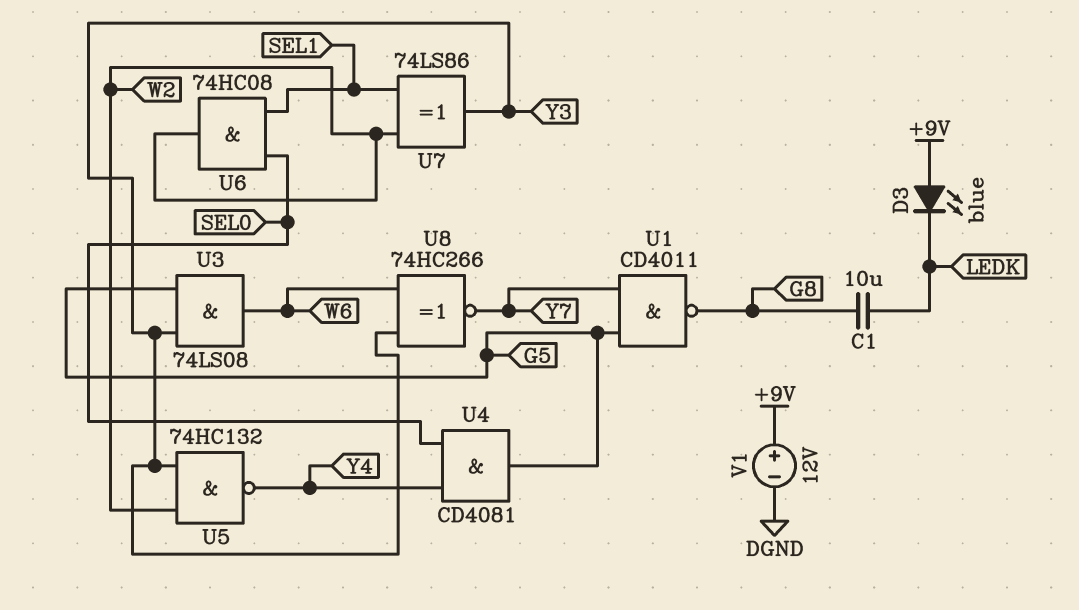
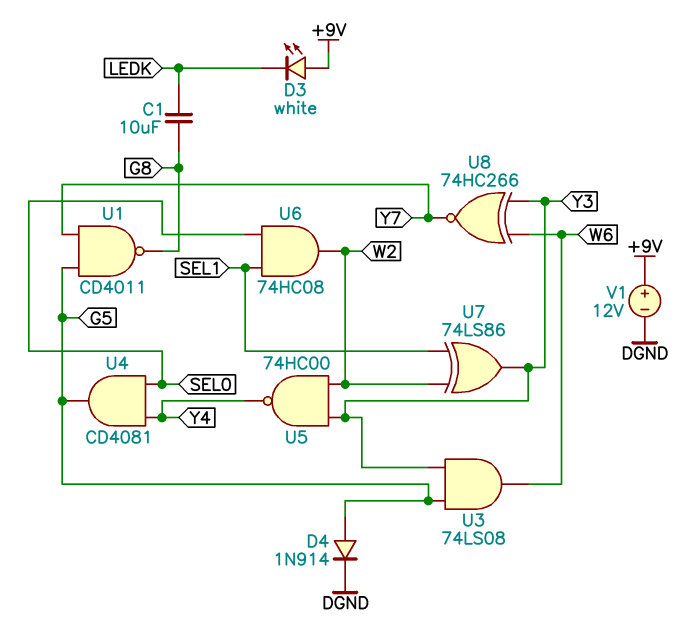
D3: LED blue (A +9V, K LEDK) -> LED white (A +9V, K LEDK)
D4: none -> diode 1N914 (A G5, K DGND)
U5: NAND 74HC132 (in W2, in Y3, out Y4) -> NAND 74HC00 (in W2, in Y3, out Y4)

